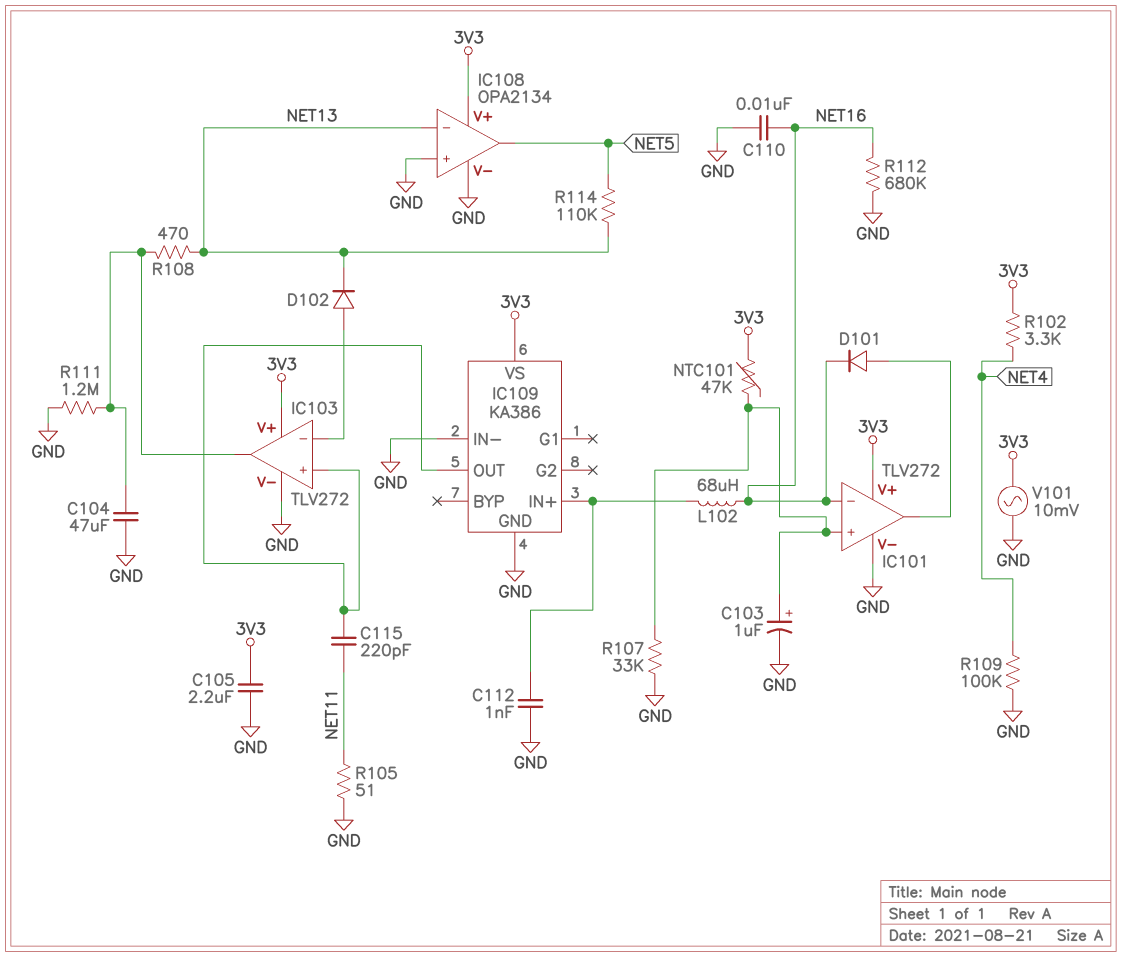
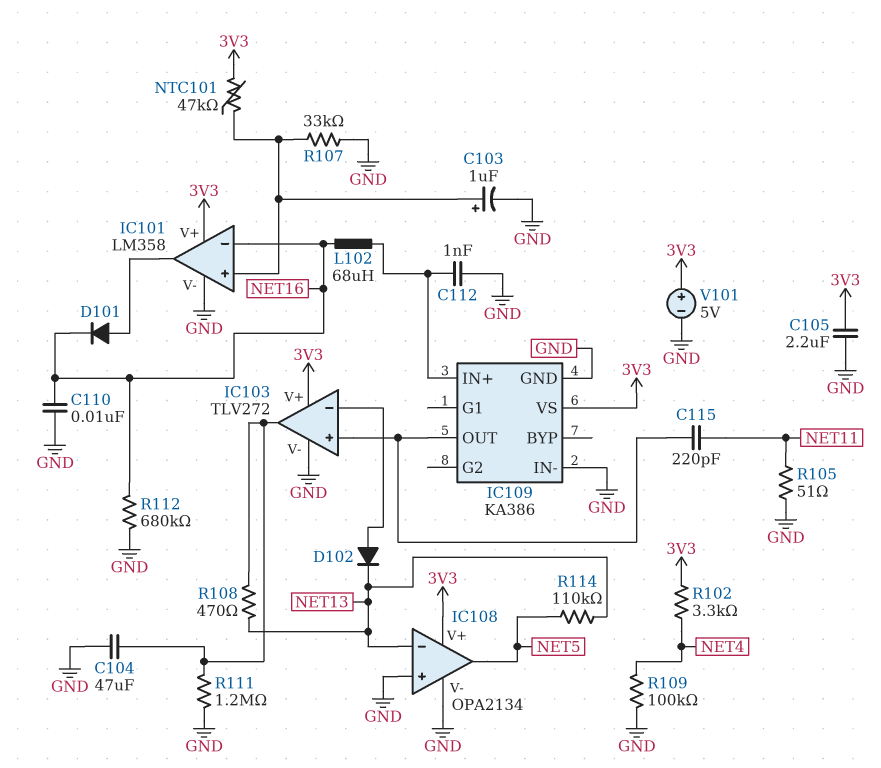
IC101: TLV272 -> LM358
V101: AC 10mV (3V3, GND) -> 5V (plus 3V3, minus GND)

